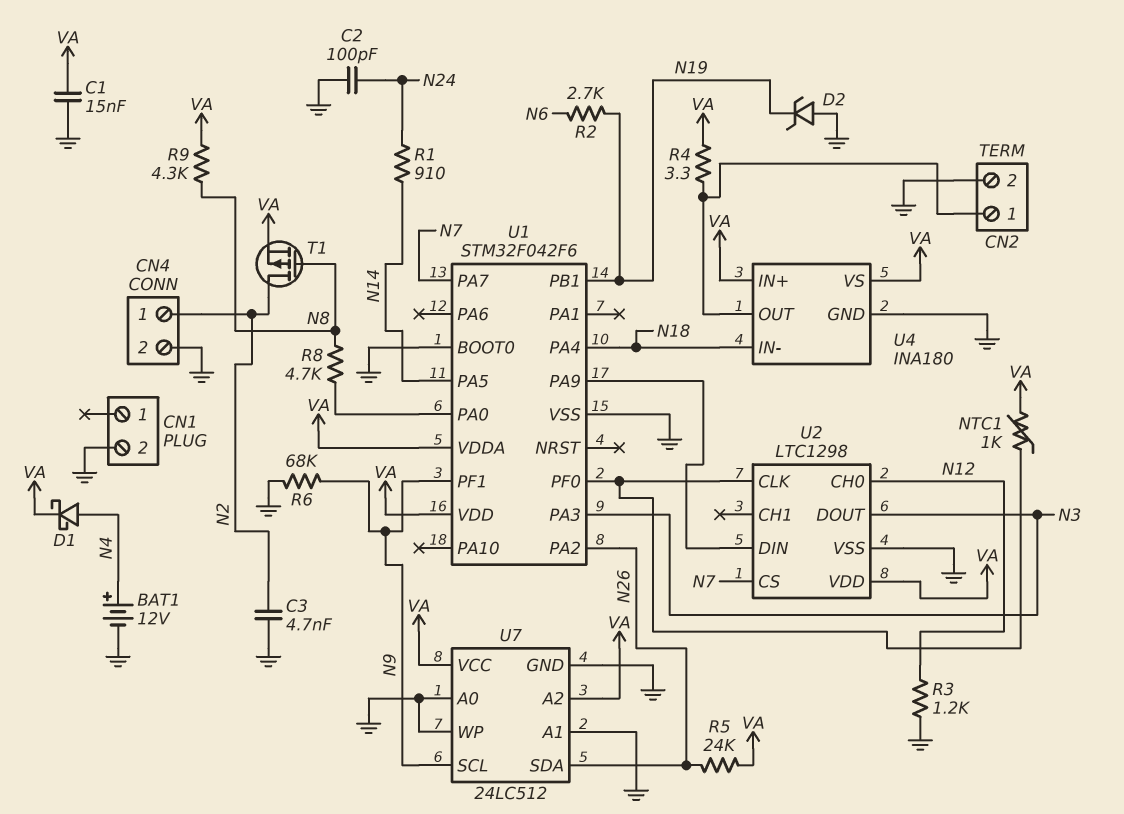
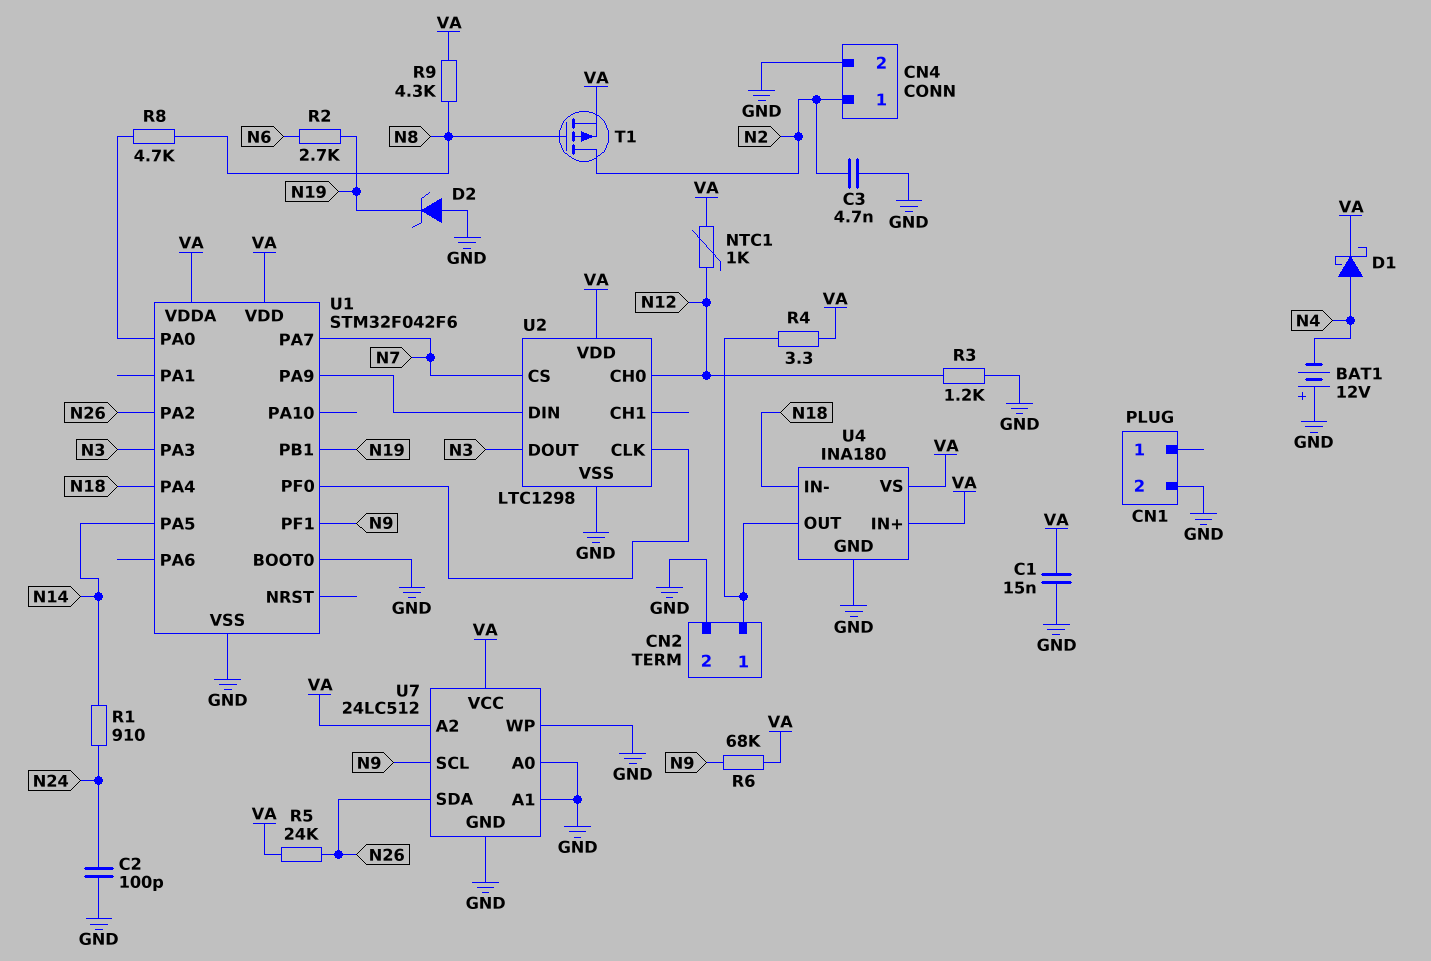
BAT1: 12V (plus N4, minus GND) -> 12V (plus GND, minus N4)
NTC1: 1k (U1/PF0, VA) -> 1k (N12, VA)
R6: 68k (GND, N9) -> 68k (N9, VA)

